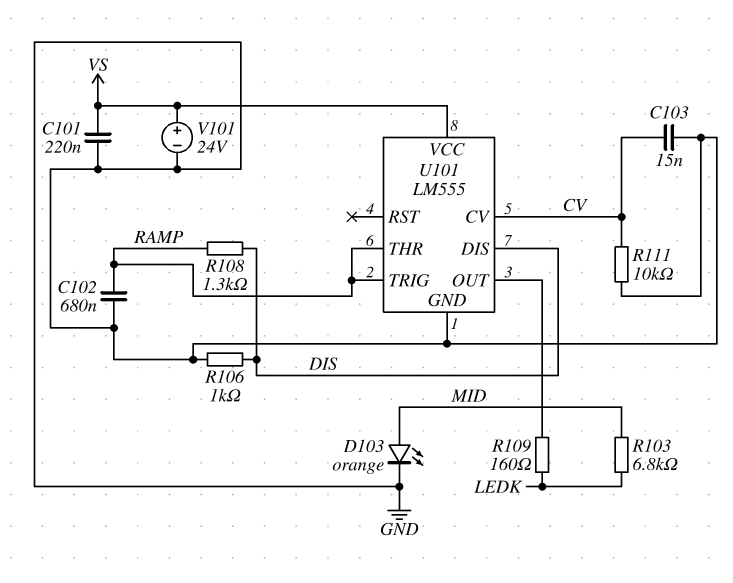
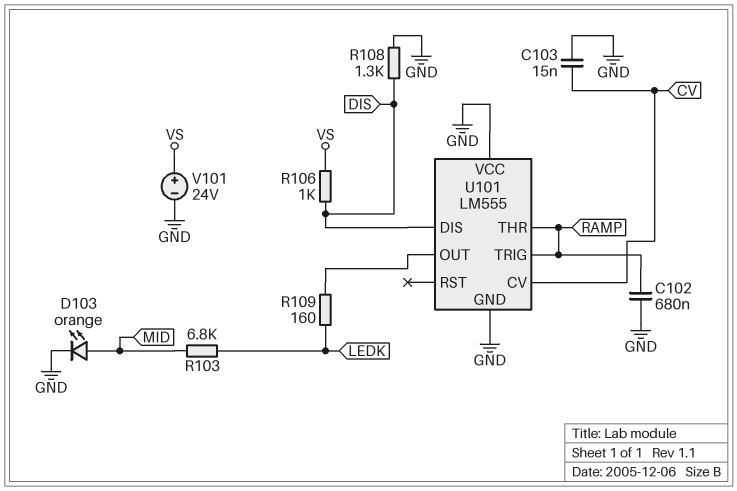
C101: 220nF (GND, VS) -> none
R106: 1k (DIS, GND) -> 1k (DIS, VS)
R108: 1.3k (DIS, RAMP) -> 1.3k (DIS, GND)
R111: 10k (CV, GND) -> none
U101 pin VCC: VS -> GND

